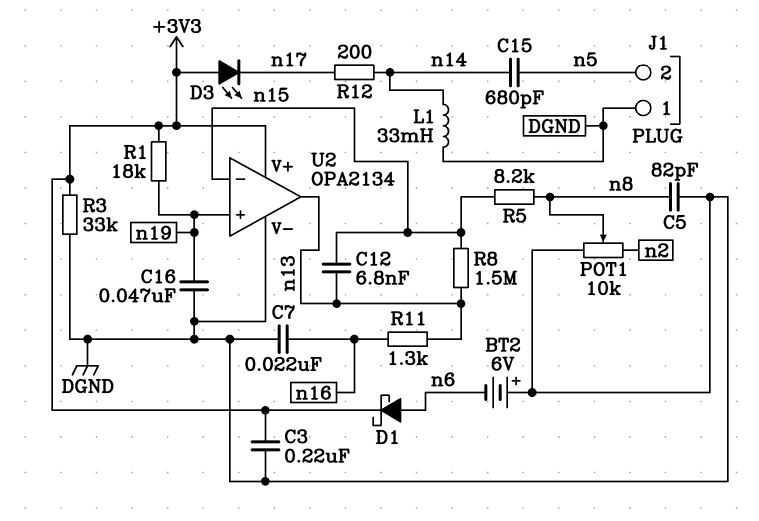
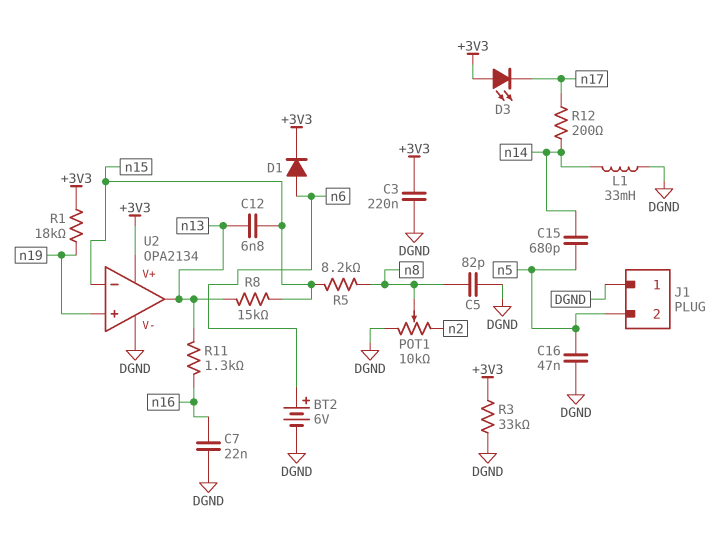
BT2: 6V (plus DGND, minus n6) -> 6V (plus n6, minus DGND)
C16: 47nF (DGND, n19) -> 47nF (DGND, n5)
D1: schottky (A n6, K +3V3) -> diode (A n6, K +3V3)
R8: 1.5M (n13, n15) -> 15k (n13, n15)

